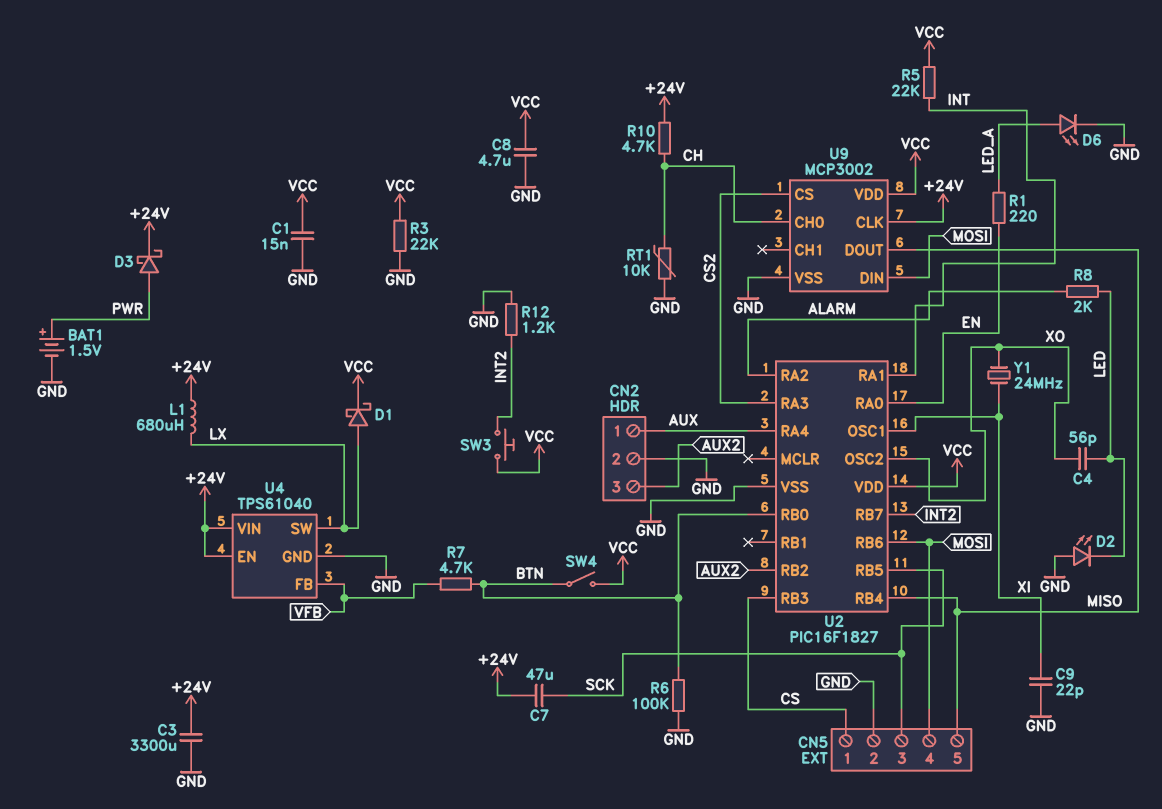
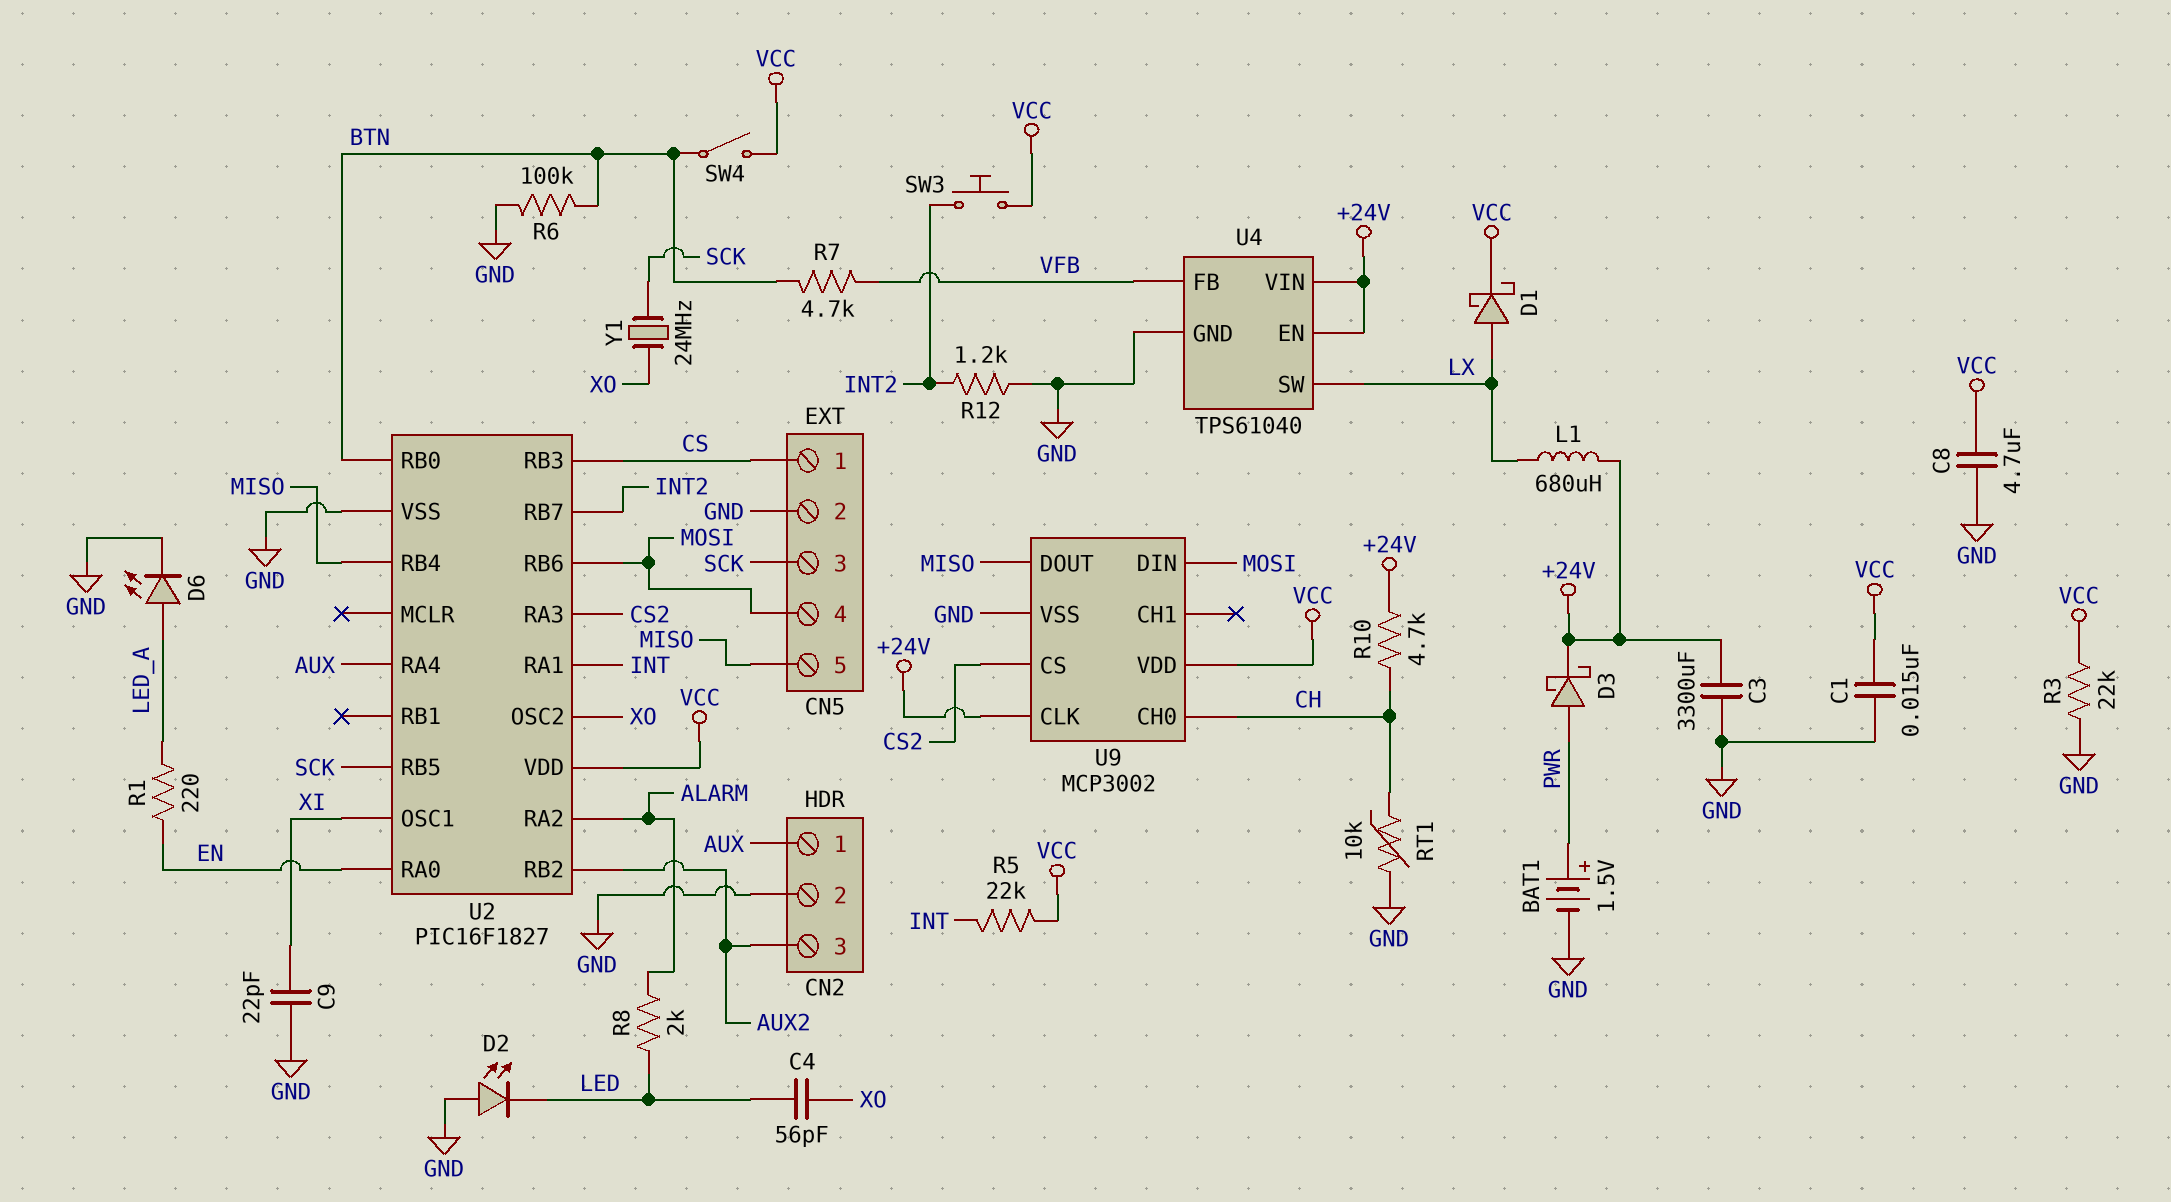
C7: 47uF (+24V, SCK) -> none
Y1: 24MHz (XI, XO) -> 24MHz (SCK, XO)

